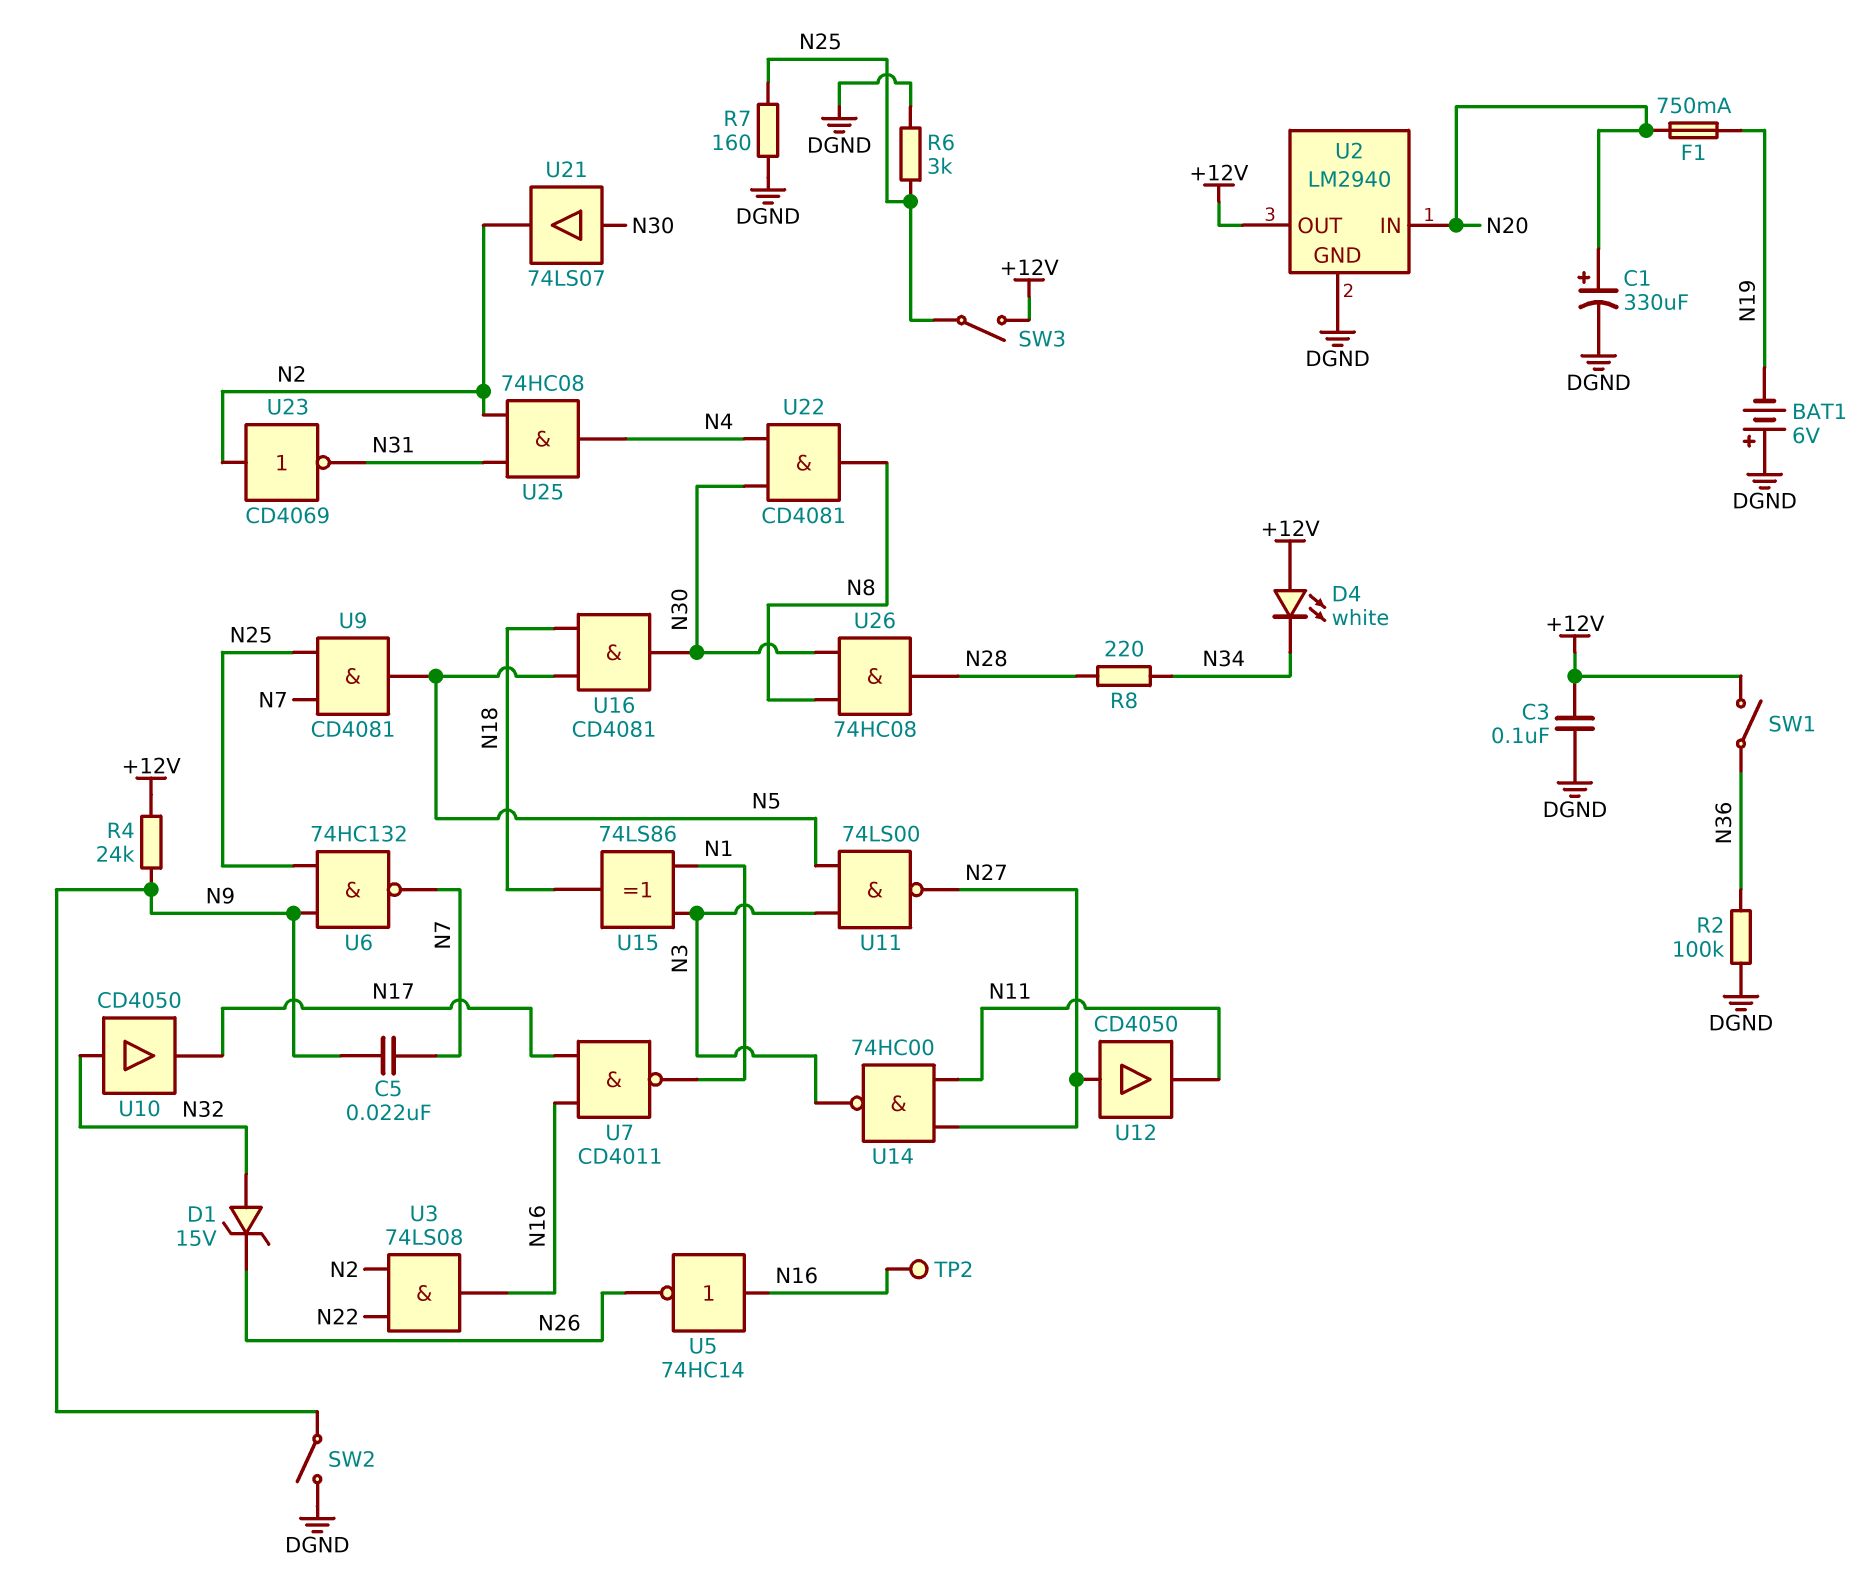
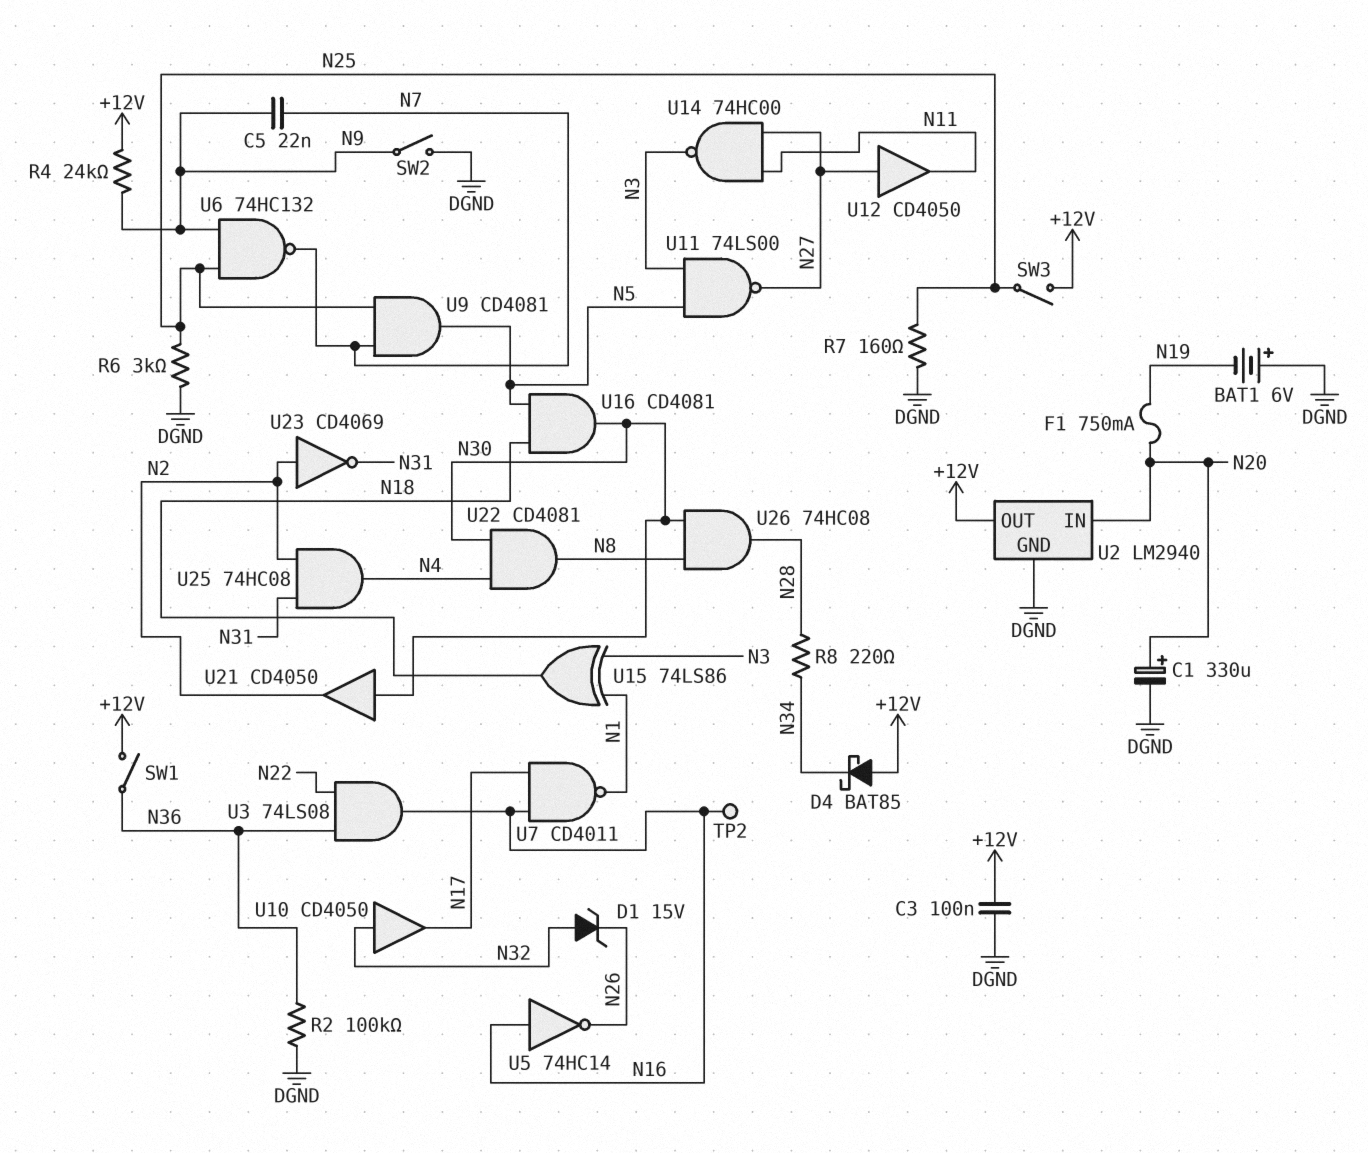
D4: LED white (A +12V, K N34) -> schottky BAT85 (A +12V, K N34)
U3: AND 74LS08 (in N2, in N22, out N16) -> AND 74LS08 (in N22, in N36, out N16)
U21: buffer 74LS07 (in N30, out N2) -> buffer CD4050 (in N30, out N2)

